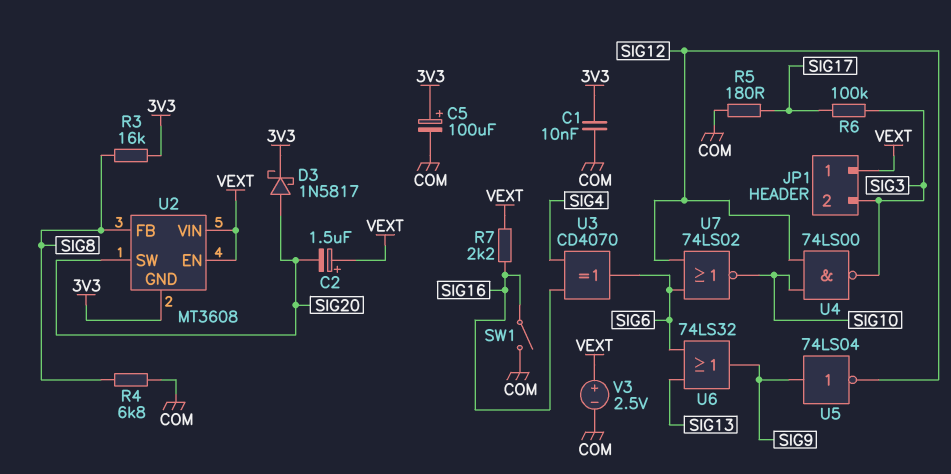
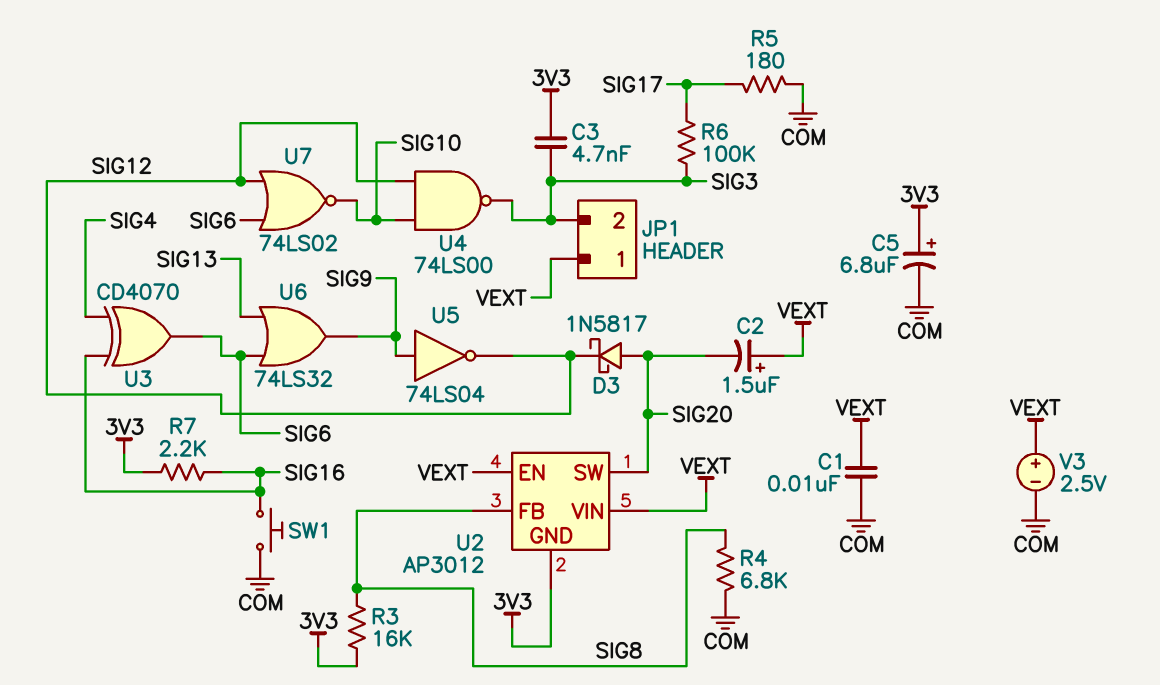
C1: 10nF (3V3, COM) -> 10nF (COM, VEXT)
C3: none -> 4.7nF (3V3, SIG3)
C5: 100uF (plus 3V3, minus COM) -> 6.8uF (plus 3V3, minus COM)
D3: schottky 1N5817 (A SIG20, K 3V3) -> schottky 1N5817 (A SIG20, K SIG12)
R7: 2.2k (SIG16, VEXT) -> 2.2k (3V3, SIG16)
SW1: switch (COM, SIG16) -> button (COM, SIG16)
U2: MT3608 -> AP3012

